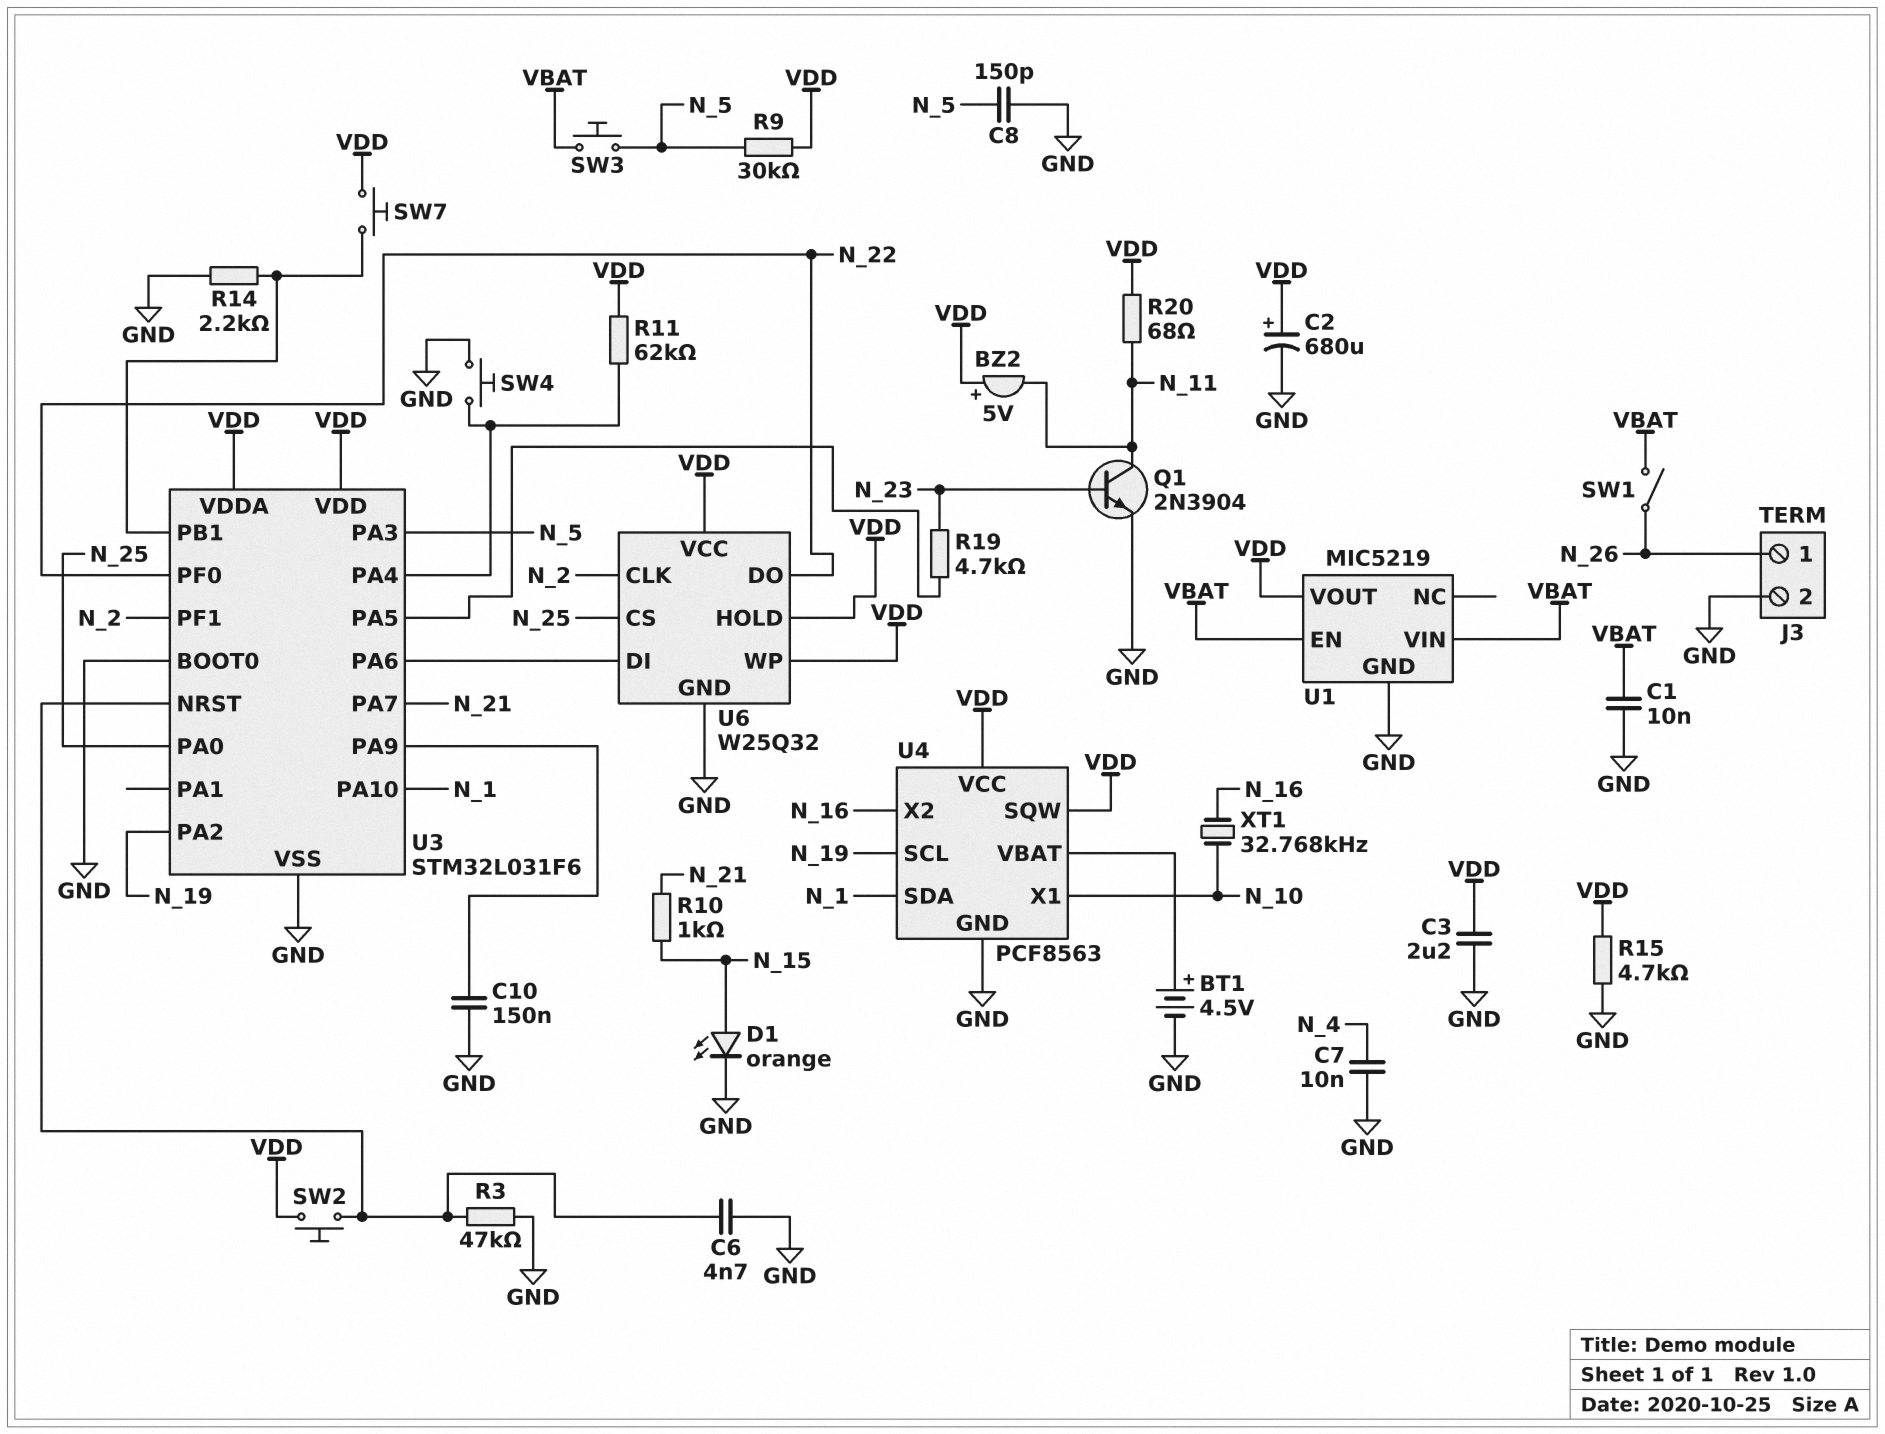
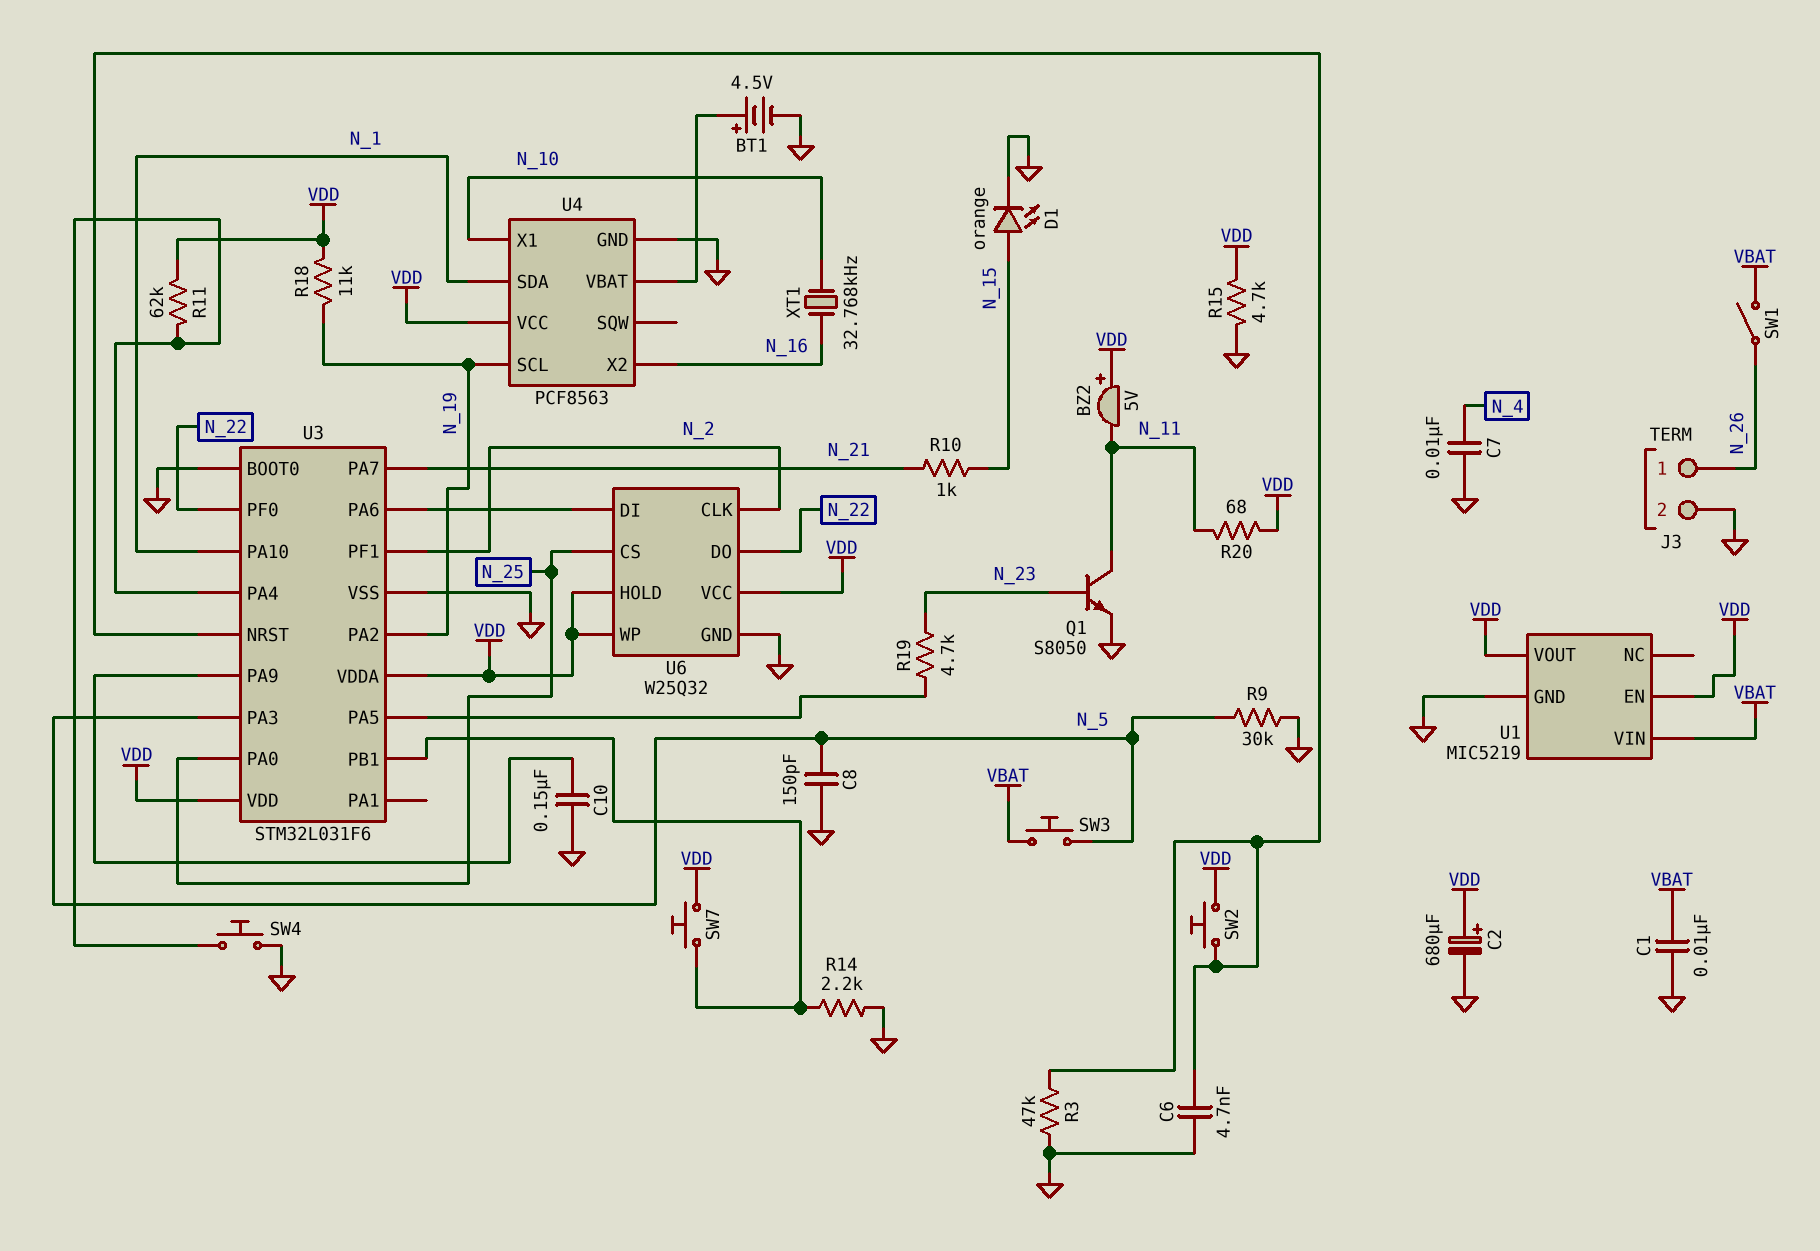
C3: 2.2uF (GND, VDD) -> none
Q1: NPN 2N3904 (B N_23, C N_11, E GND) -> NPN S8050 (B N_23, C N_11, E GND)
R9: 30k (N_5, VDD) -> 30k (GND, N_5)
R18: none -> 11k (N_19, VDD)
U1 pin EN: VBAT -> VDD
U4 pin SQW: VDD -> none

